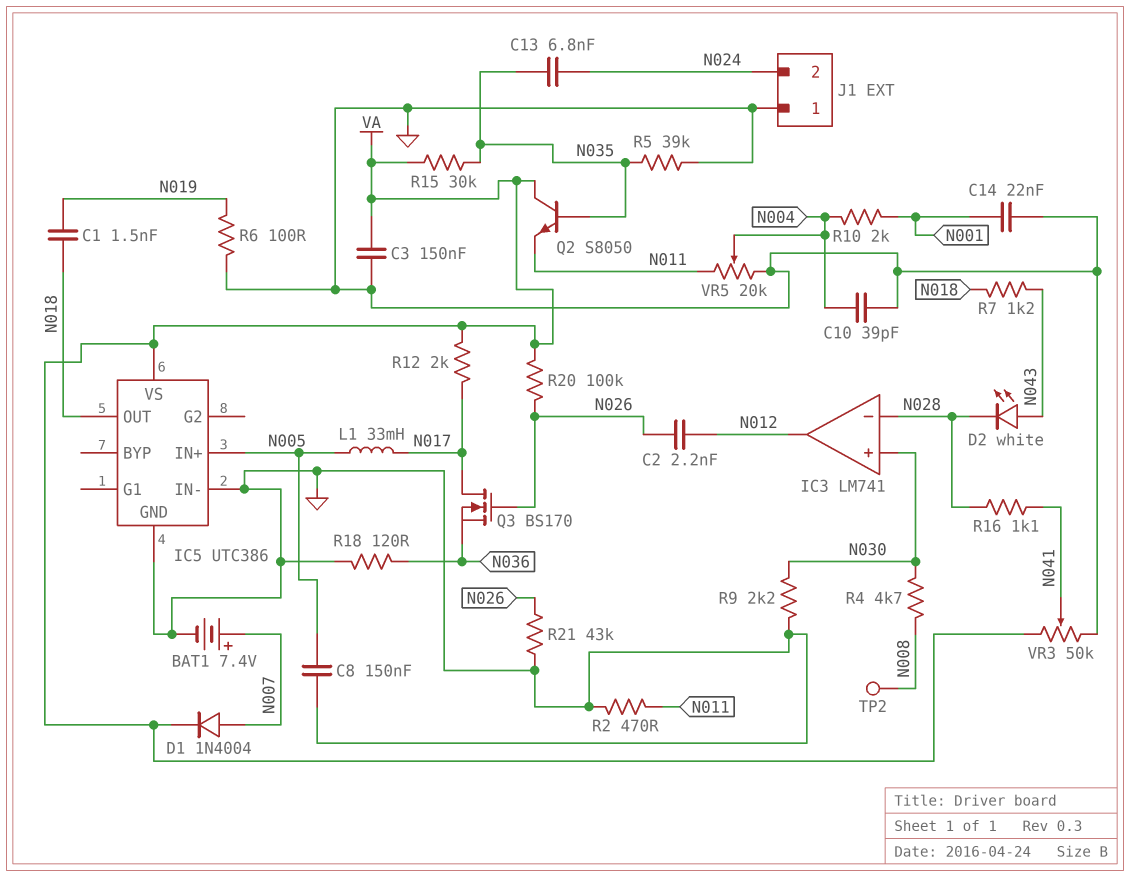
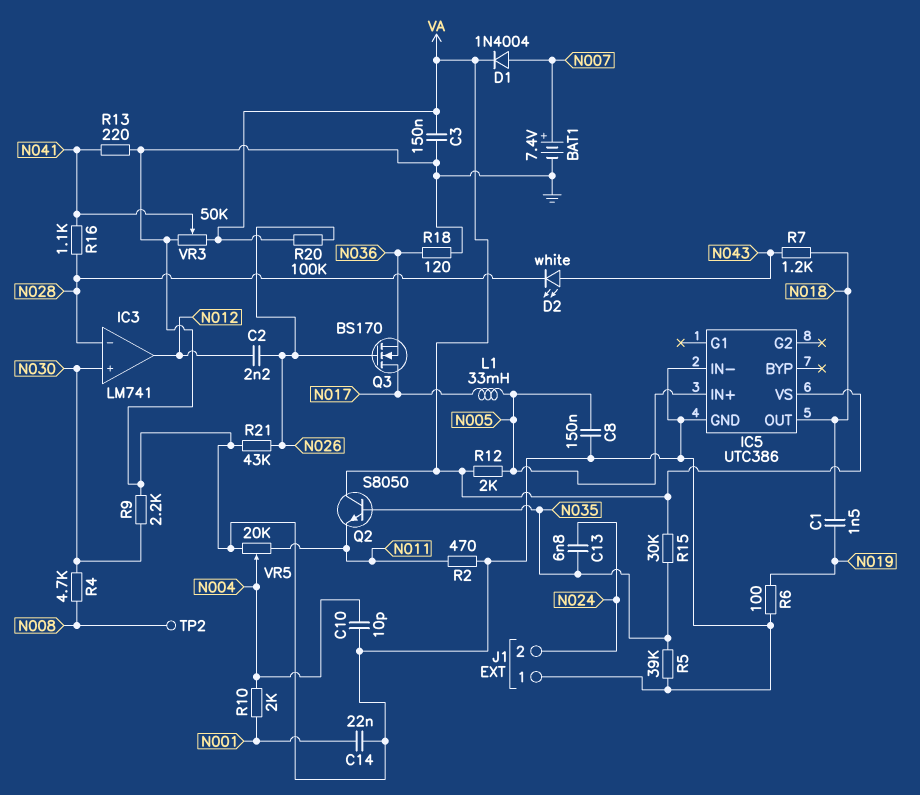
C10: 39pF (GND, N004) -> 10pF (GND, N004)
R12: 2k (N017, VA) -> 2k (N005, VA)
R13: none -> 220 (GND, N041)

